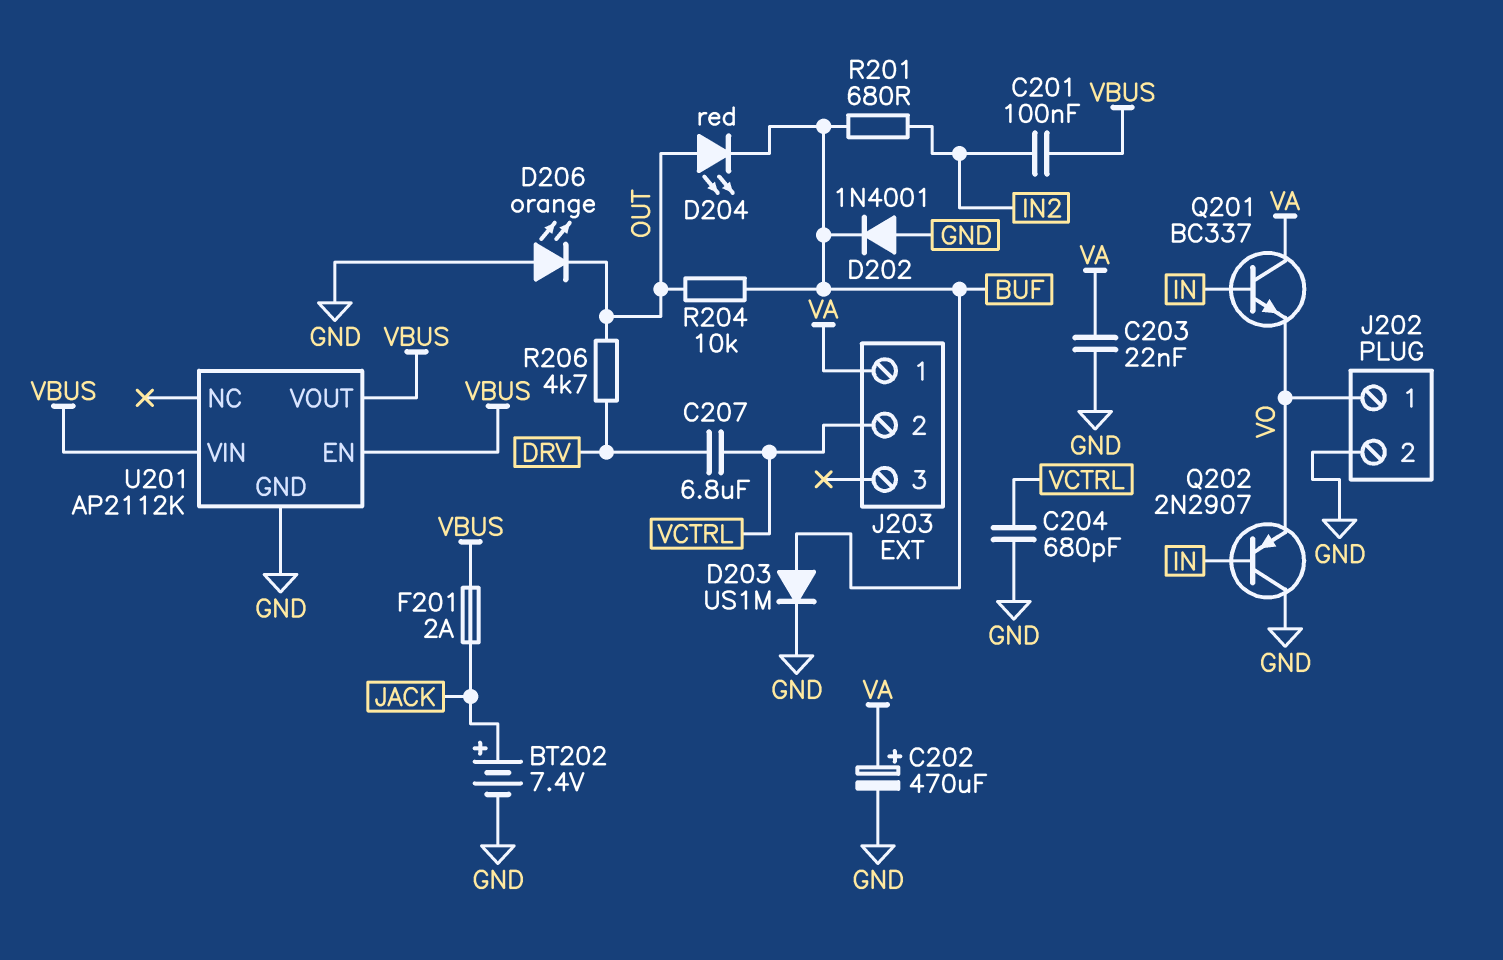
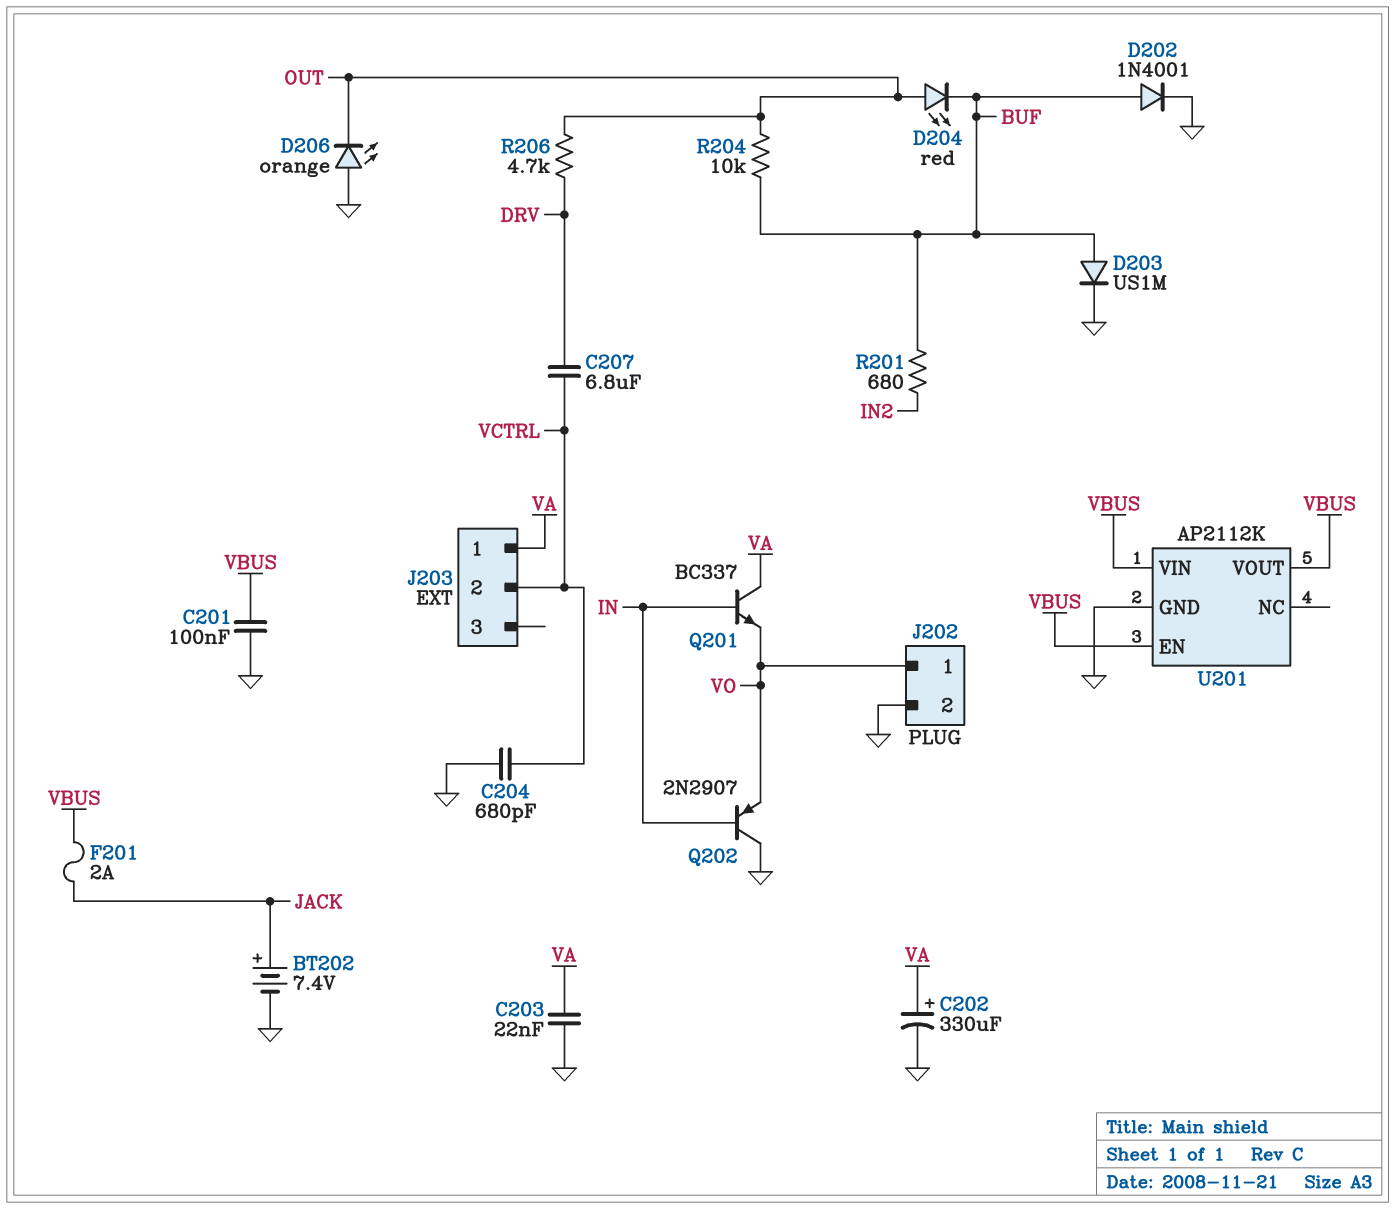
C201: 100nF (IN2, VBUS) -> 100nF (GND, VBUS)
C202: 470uF (plus VA, minus GND) -> 330uF (plus VA, minus GND)
D202: diode 1N4001 (A GND, K BUF) -> diode 1N4001 (A BUF, K GND)

